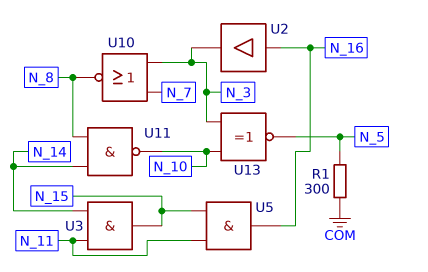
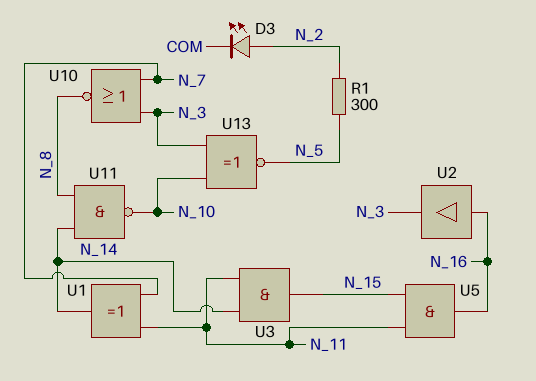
D3: none -> LED (A N_2, K COM)
R1: 300 (COM, N_5) -> 300 (N_2, N_5)
U1: none -> XOR (in N_7, in N_11, out N_14)

